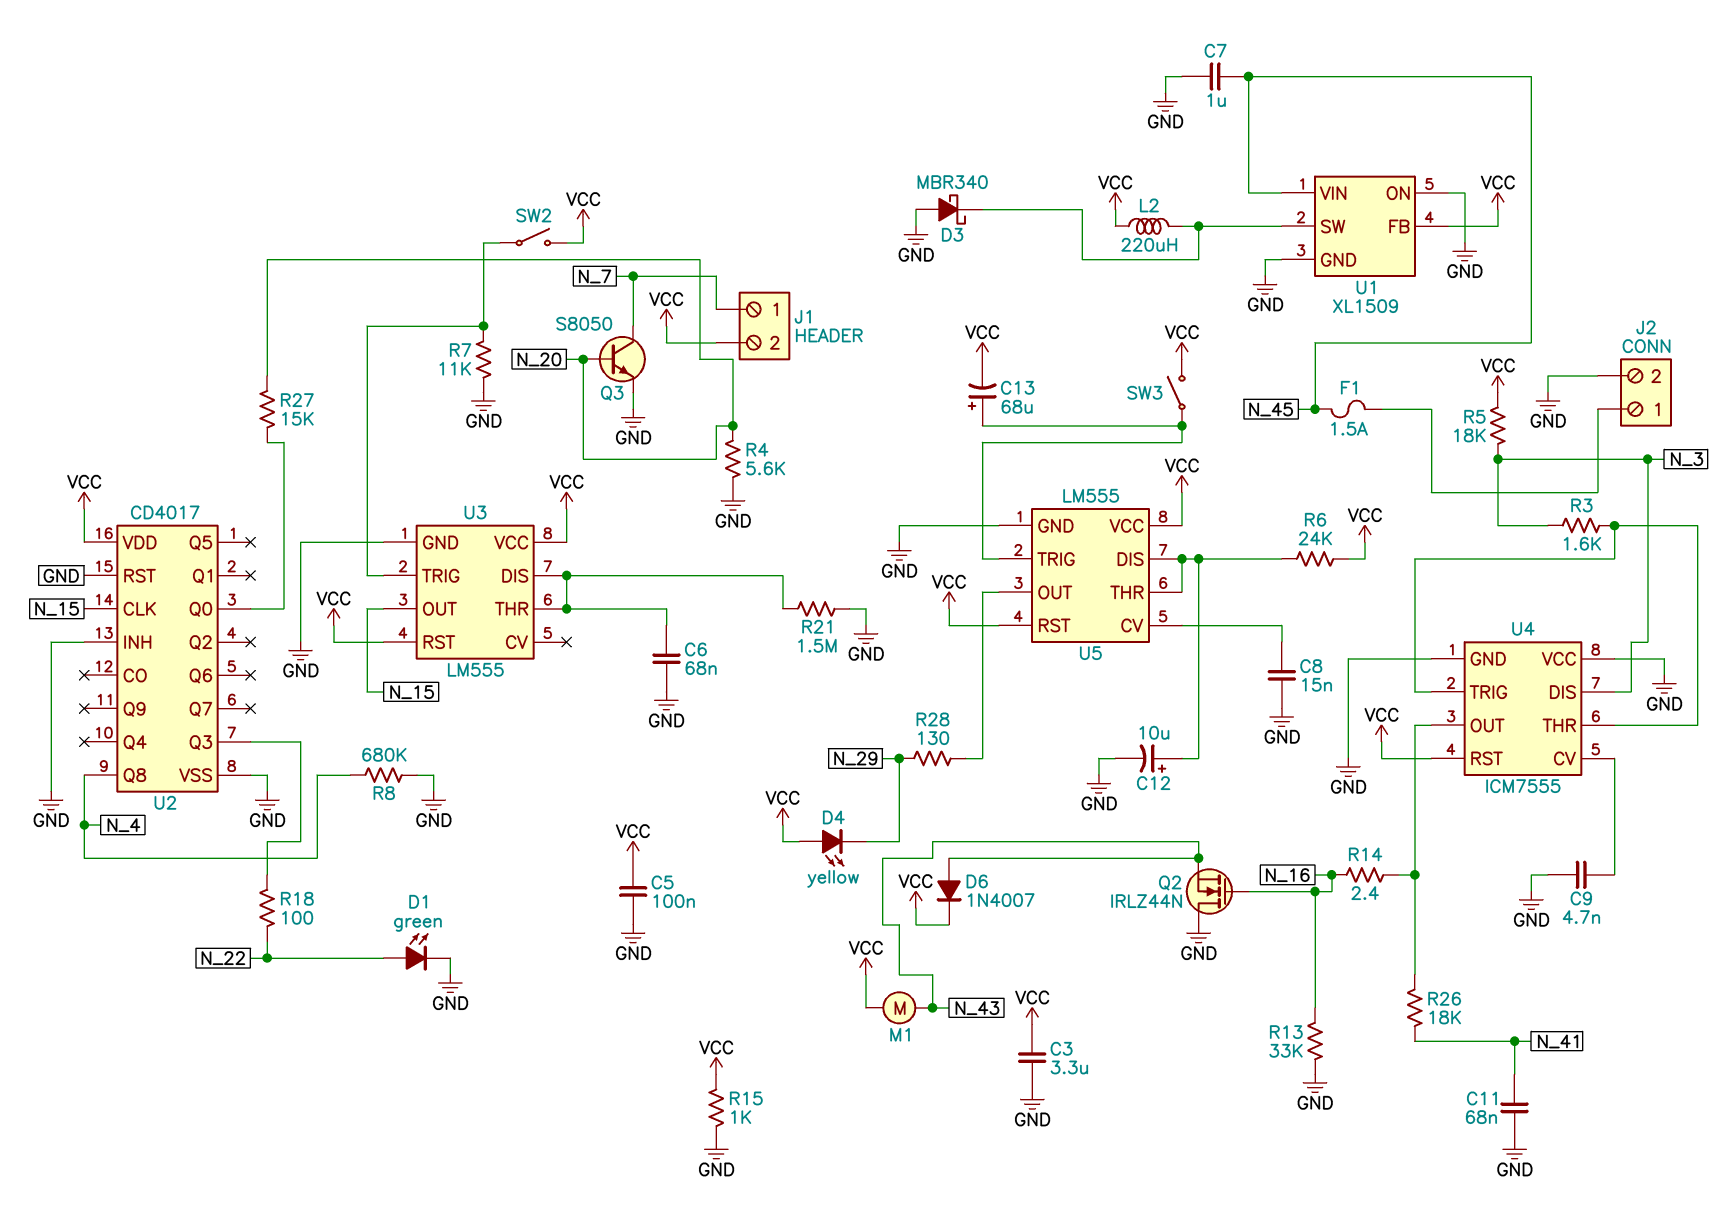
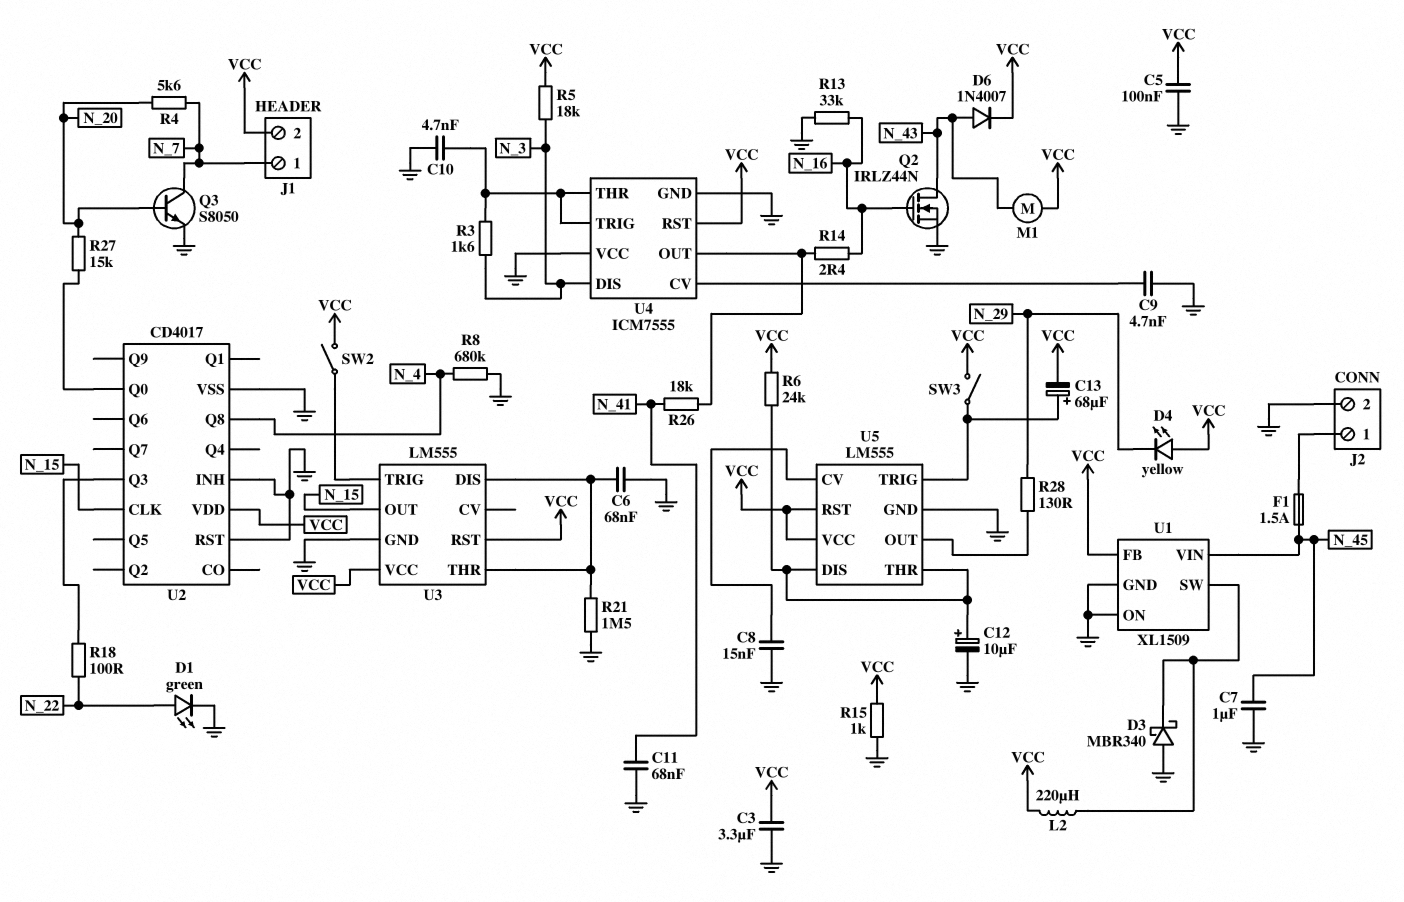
C10: none -> 4.7nF (GND, U4/THR)
Q2: NMOS IRLZ44N (G N_16, D GND, S N_43) -> NMOS IRLZ44N (G N_16, D N_43, S GND)
R4: 5.6k (GND, N_20) -> 5.6k (N_7, N_20)
R7: 11k (GND, U3/TRIG) -> none

